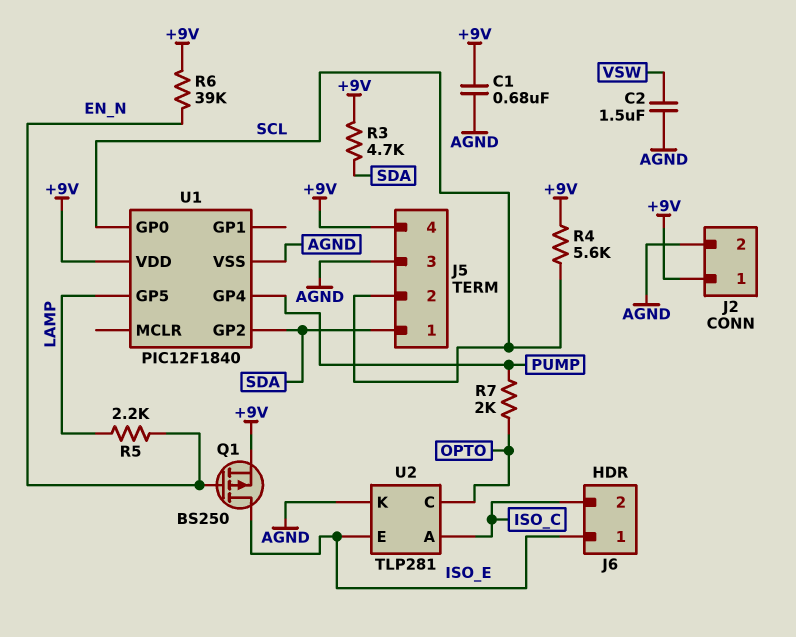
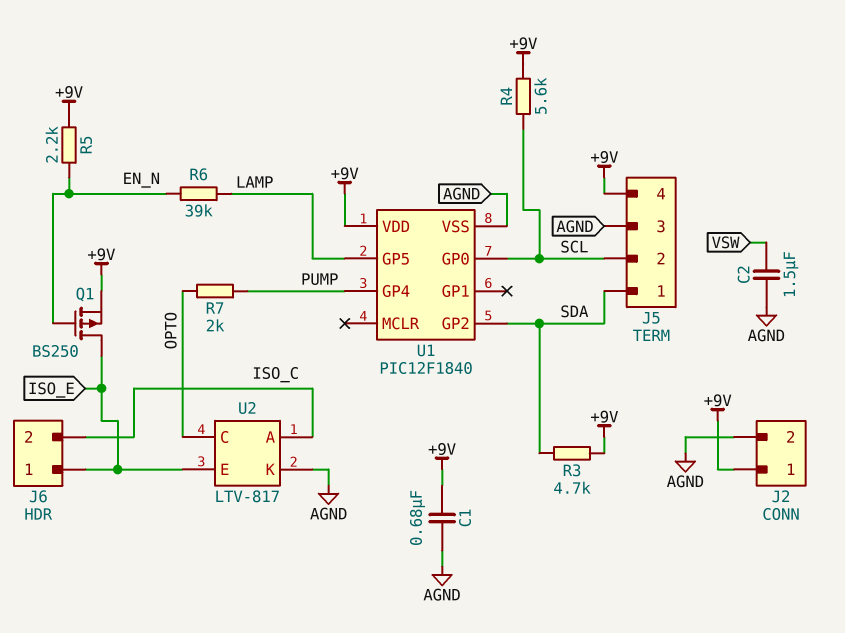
R5: 2.2k (EN_N, LAMP) -> 2.2k (+9V, EN_N)
R6: 39k (+9V, EN_N) -> 39k (EN_N, LAMP)
U2: TLP281 -> LTV-817

